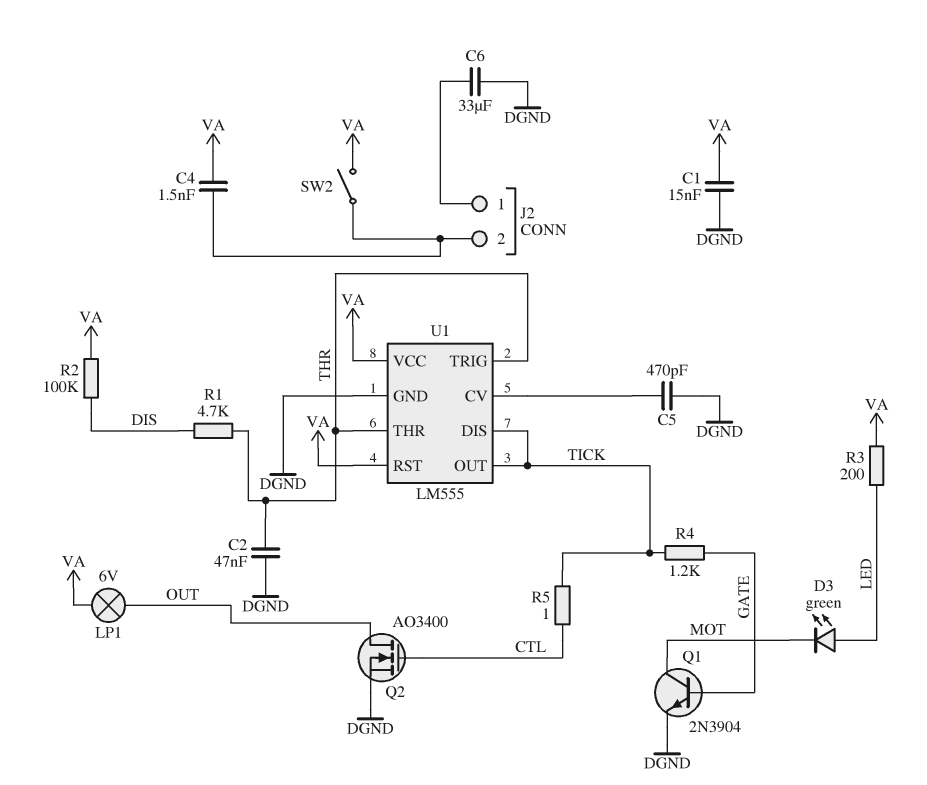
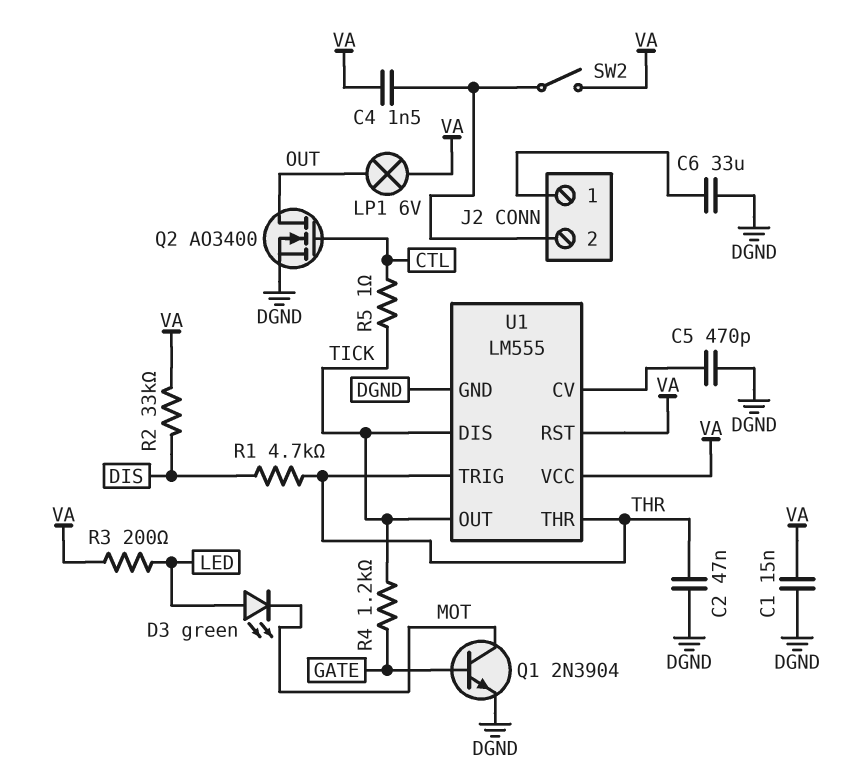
R2: 100k (DIS, VA) -> 33k (DIS, VA)

